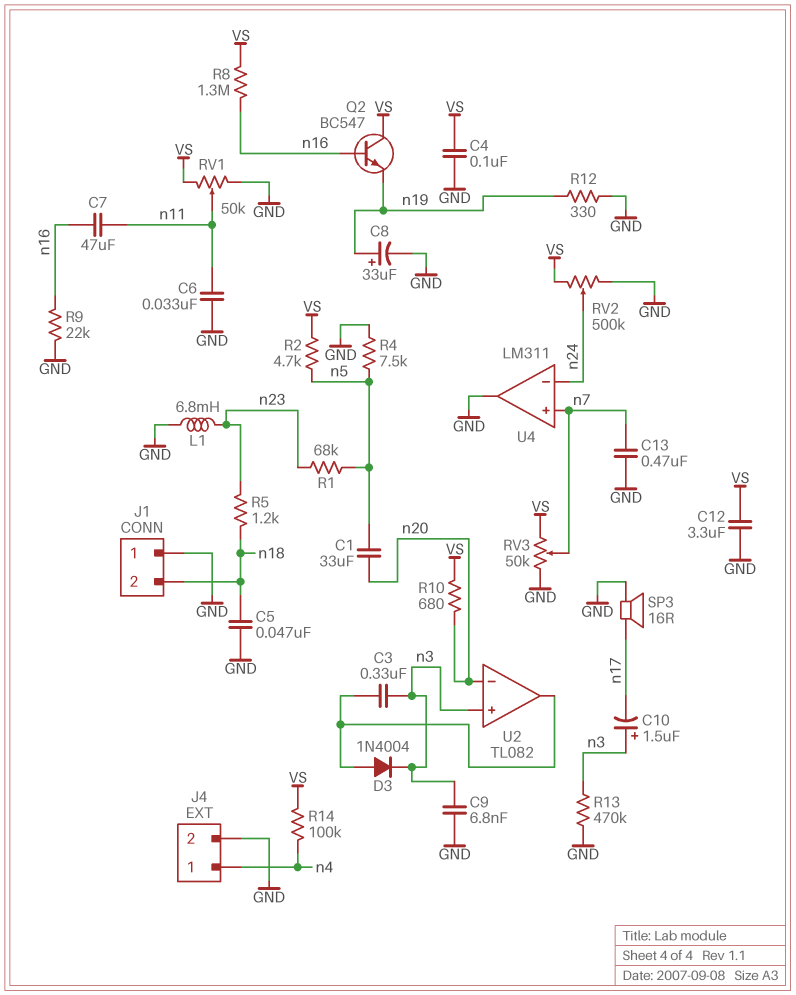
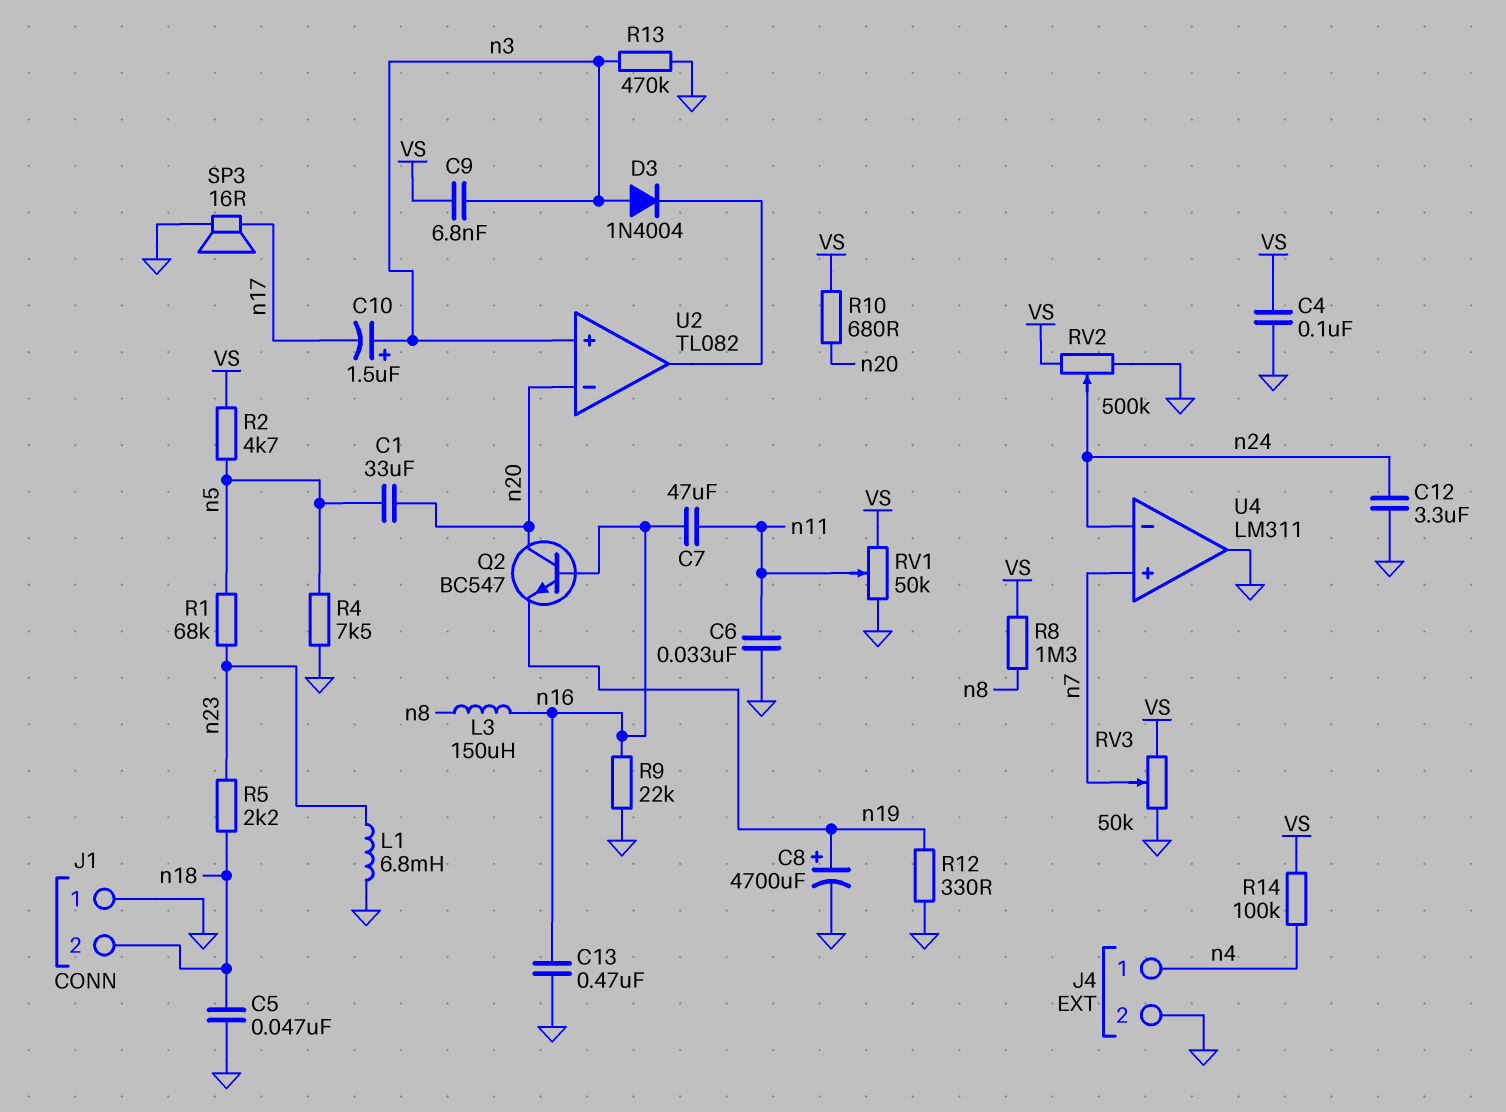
C3: 330nF (U2/out, n3) -> none
C8: 33uF (plus n19, minus GND) -> 4700uF (plus n19, minus GND)
C9: 6.8nF (GND, n3) -> 6.8nF (VS, n3)
C12: 3.3uF (GND, VS) -> 3.3uF (GND, n24)
C13: 470nF (GND, n7) -> 470nF (GND, n16)
D3: diode 1N4004 (A U2/out, K n3) -> diode 1N4004 (A n3, K U2/out)
L3: none -> 150uH (n8, n16)
Q2: NPN BC547 (B n16, C VS, E n19) -> NPN BC547 (B n16, C n20, E n19)
R5: 1.2k (n18, n23) -> 2.2k (n18, n23)
R8: 1.3M (VS, n16) -> 1.3M (VS, n8)

